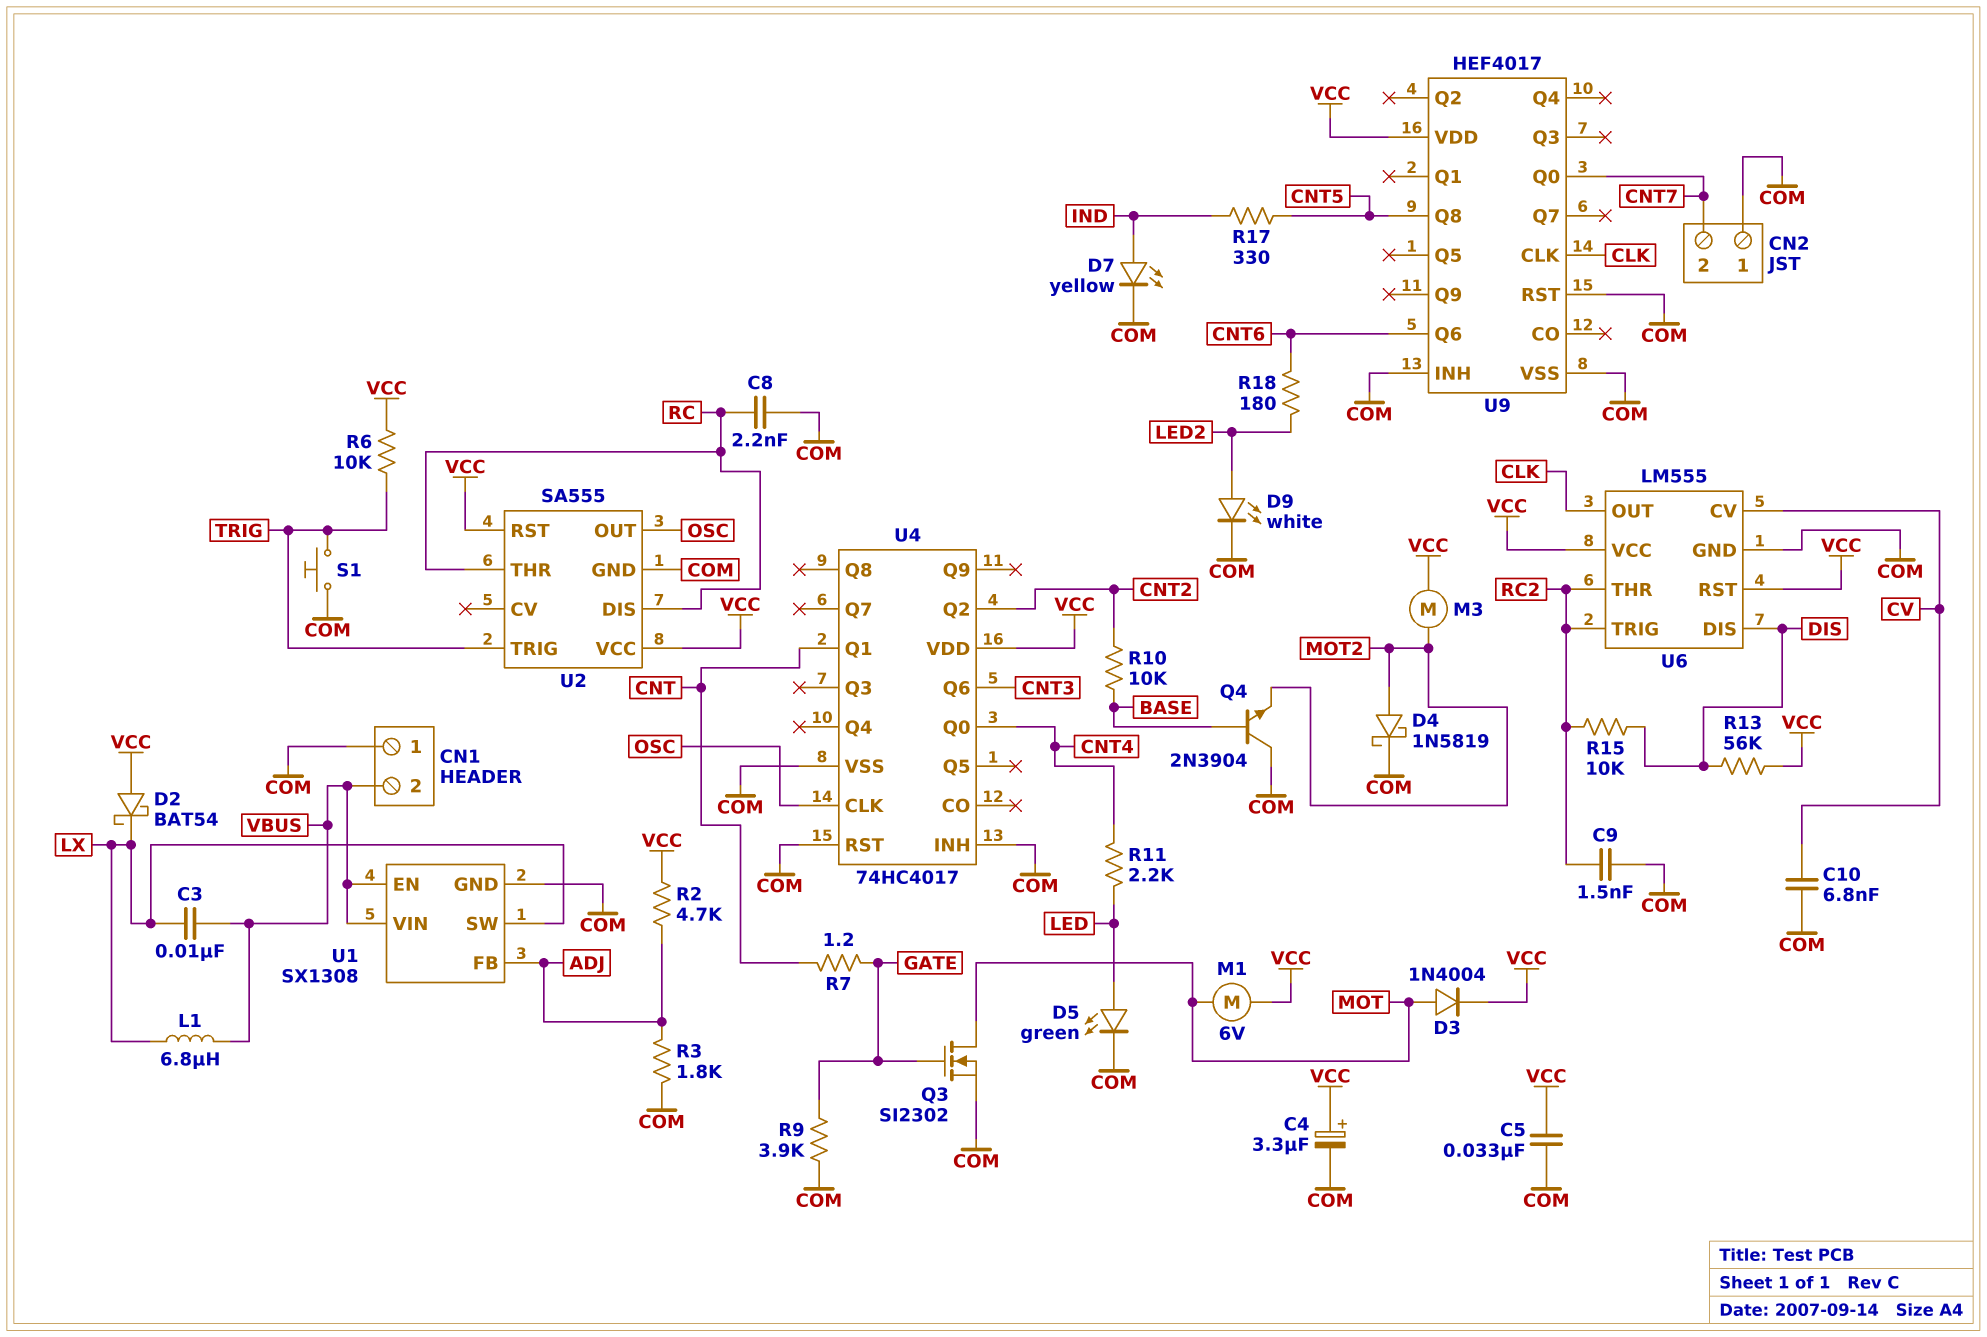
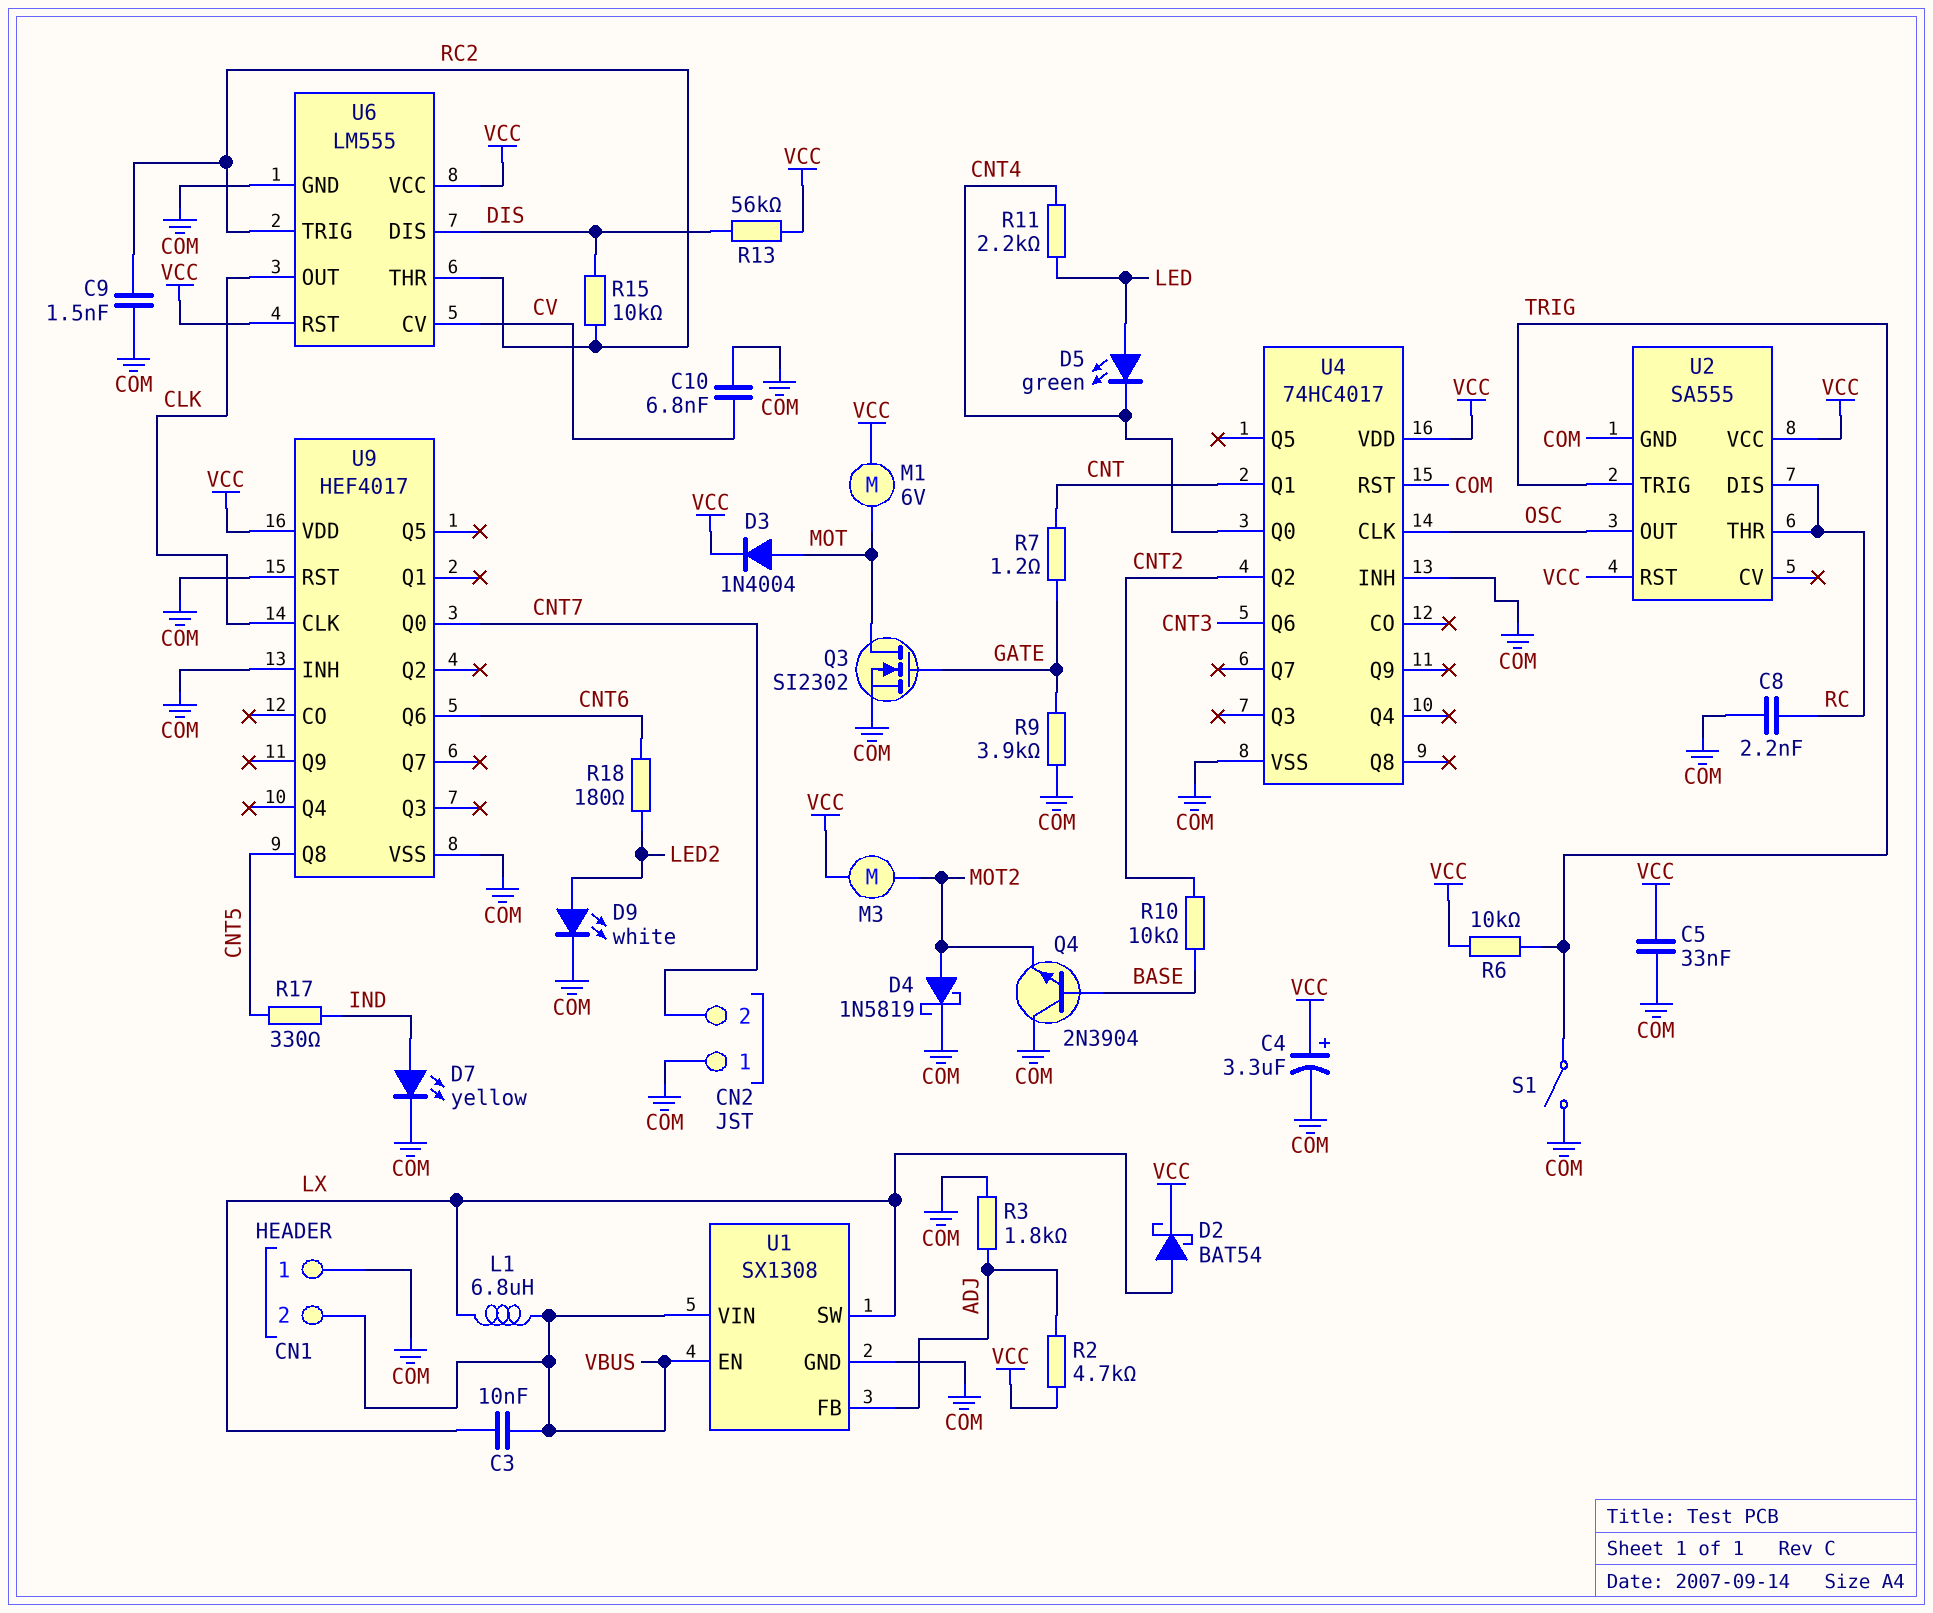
D2: schottky BAT54 (A VCC, K LX) -> schottky BAT54 (A LX, K VCC)
D5: LED green (A LED, K COM) -> LED green (A LED, K CNT4)
S1: button (COM, TRIG) -> switch (COM, TRIG)

